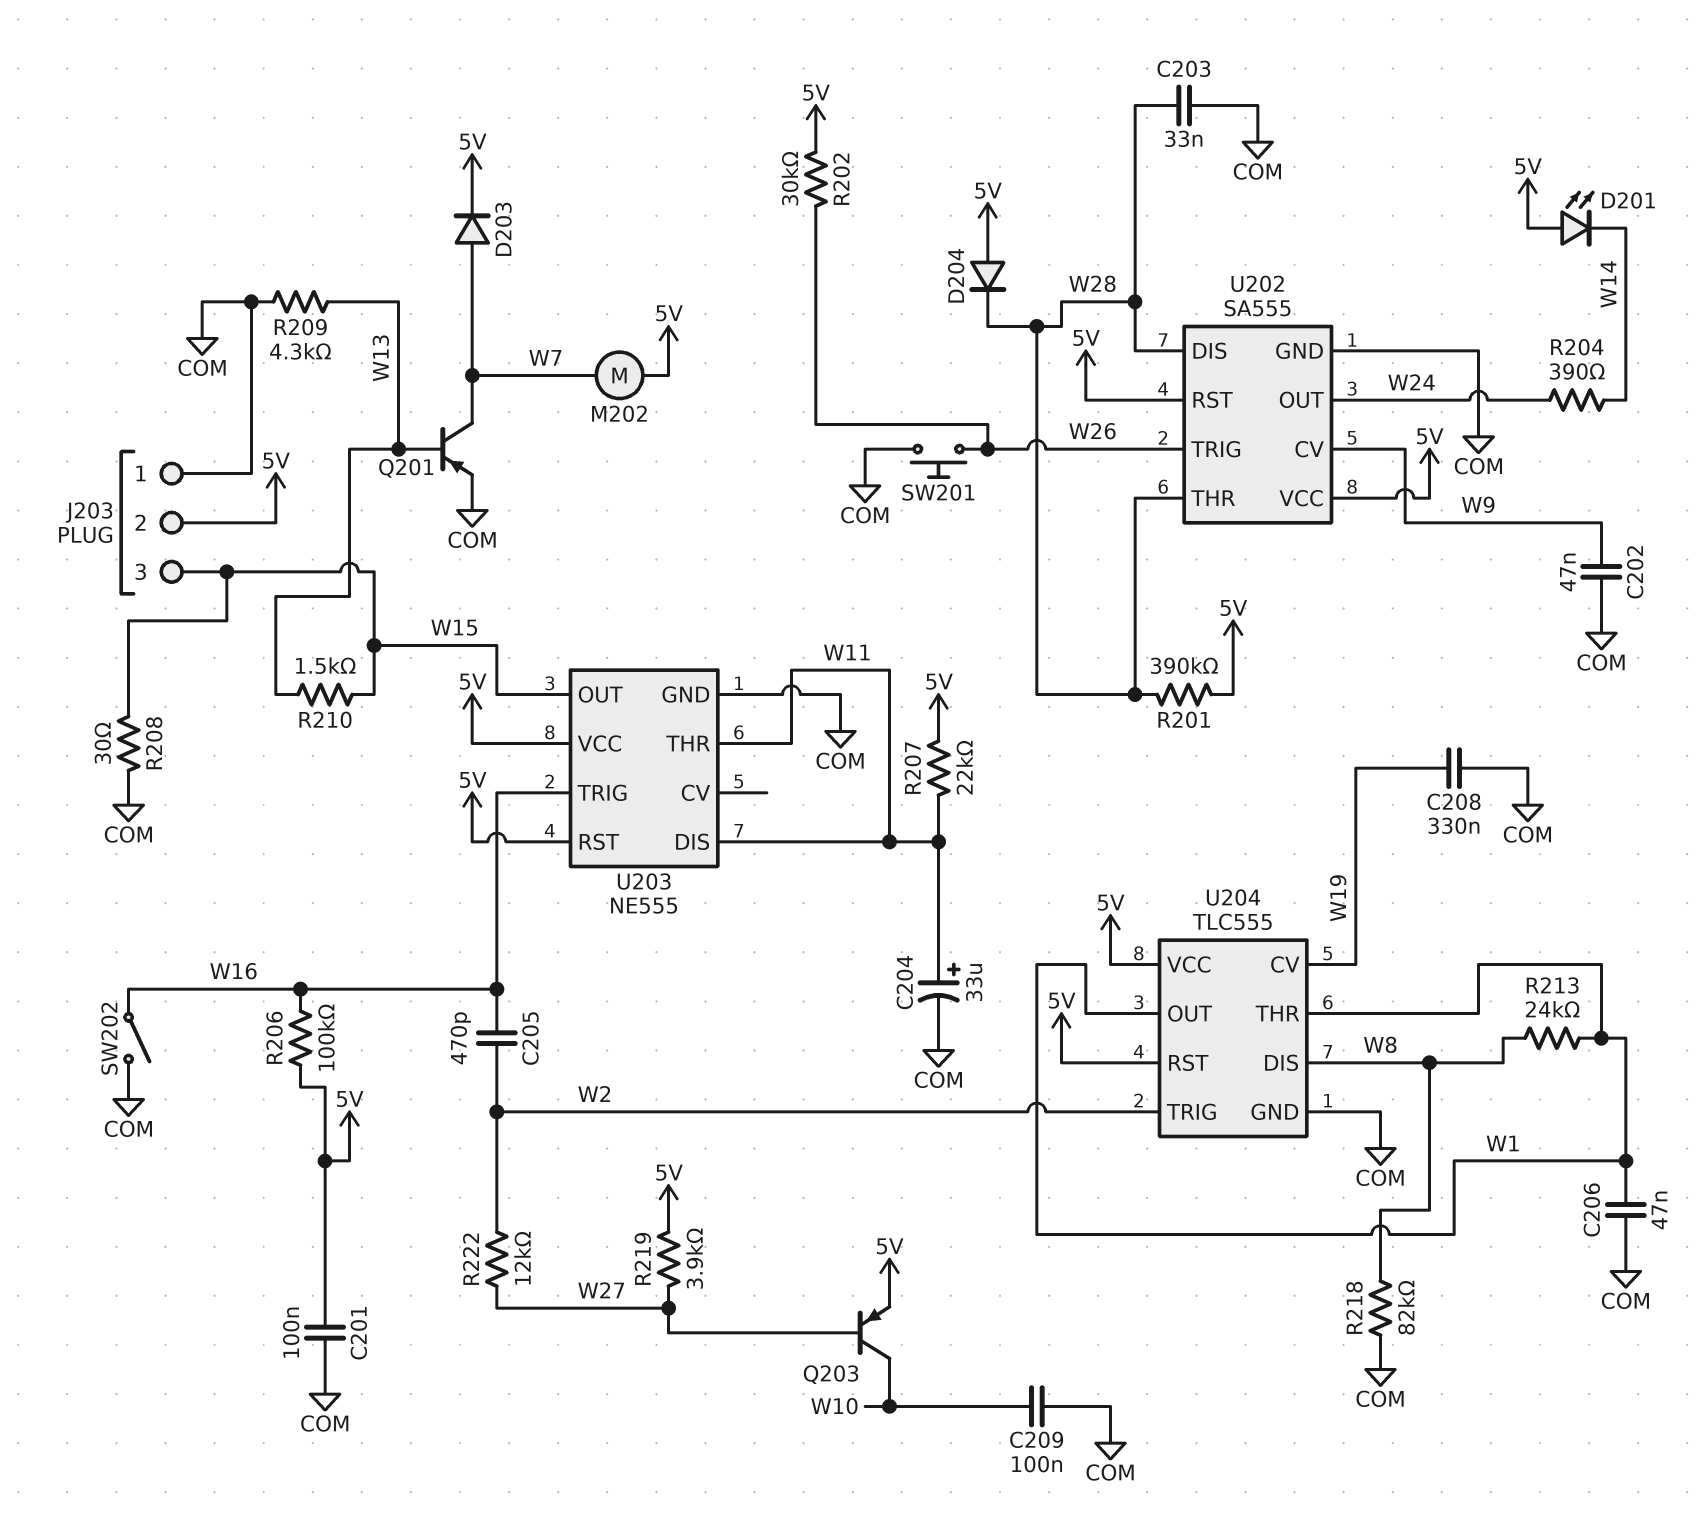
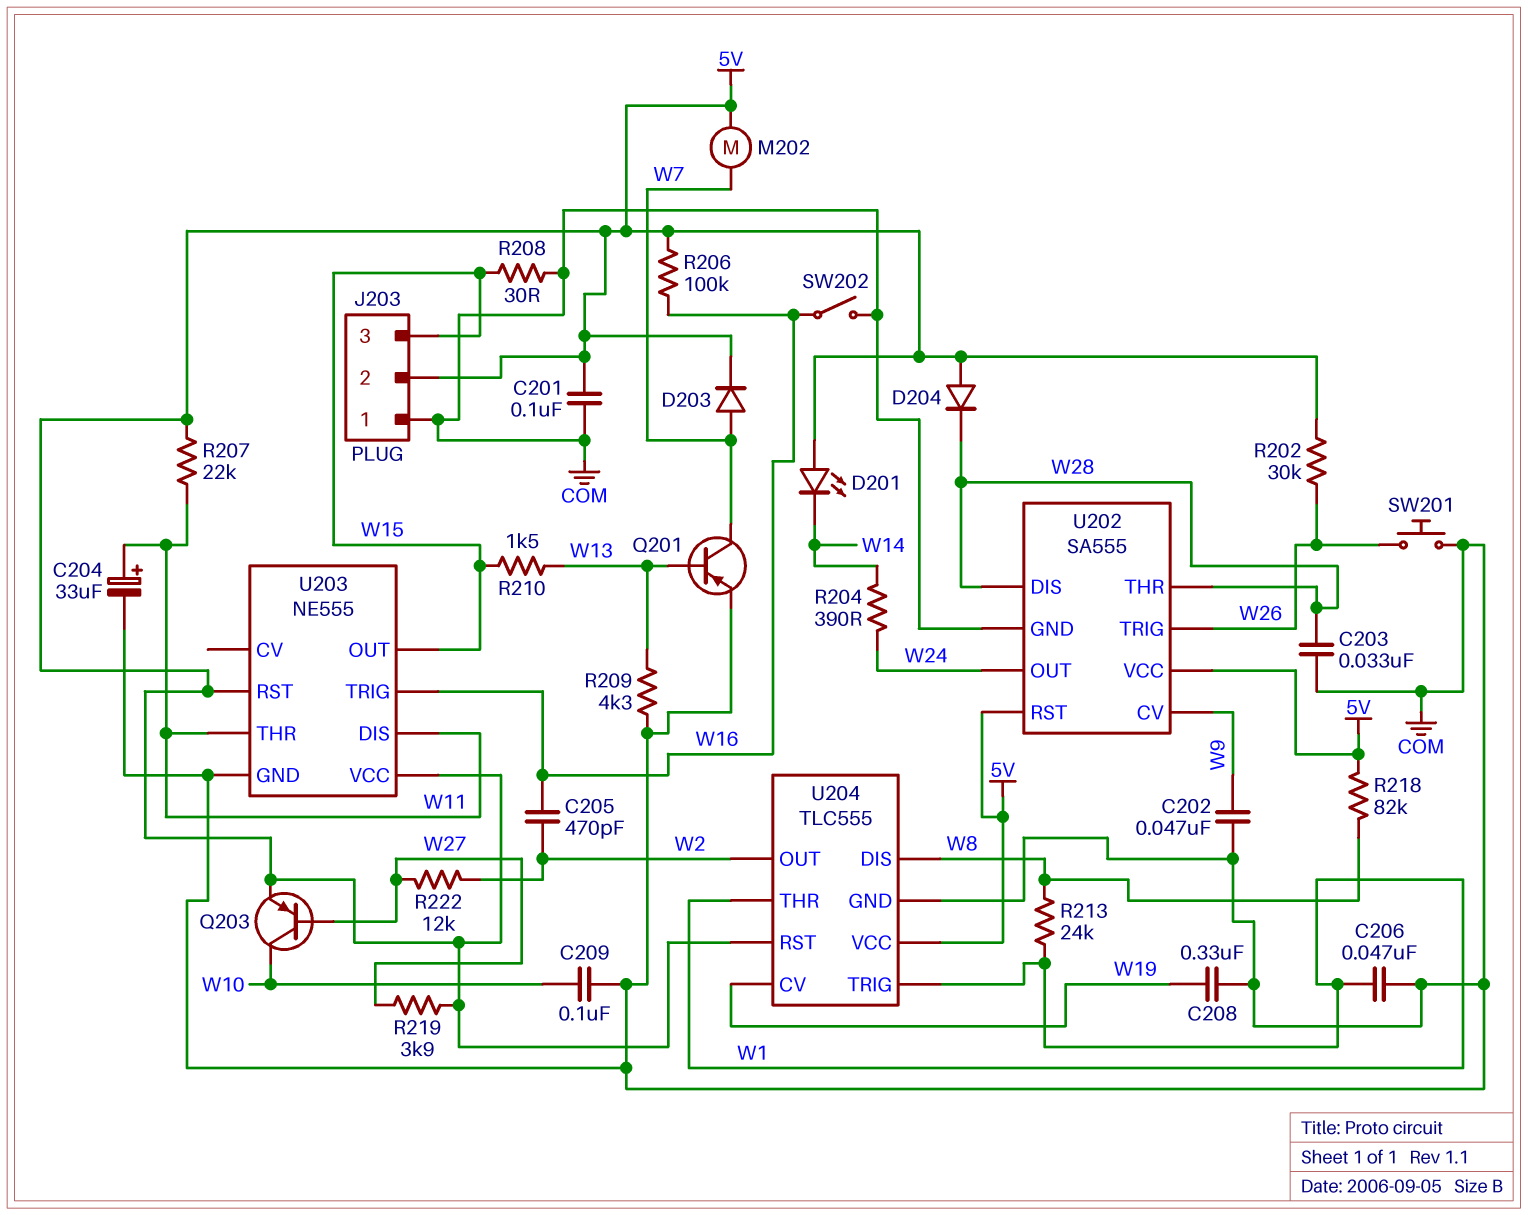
R201: 390k (5V, W28) -> none
R218: 82k (COM, W8) -> 82k (5V, W8)
U204 pin OUT: W1 -> W2
U204 pin TRIG: W2 -> W1

